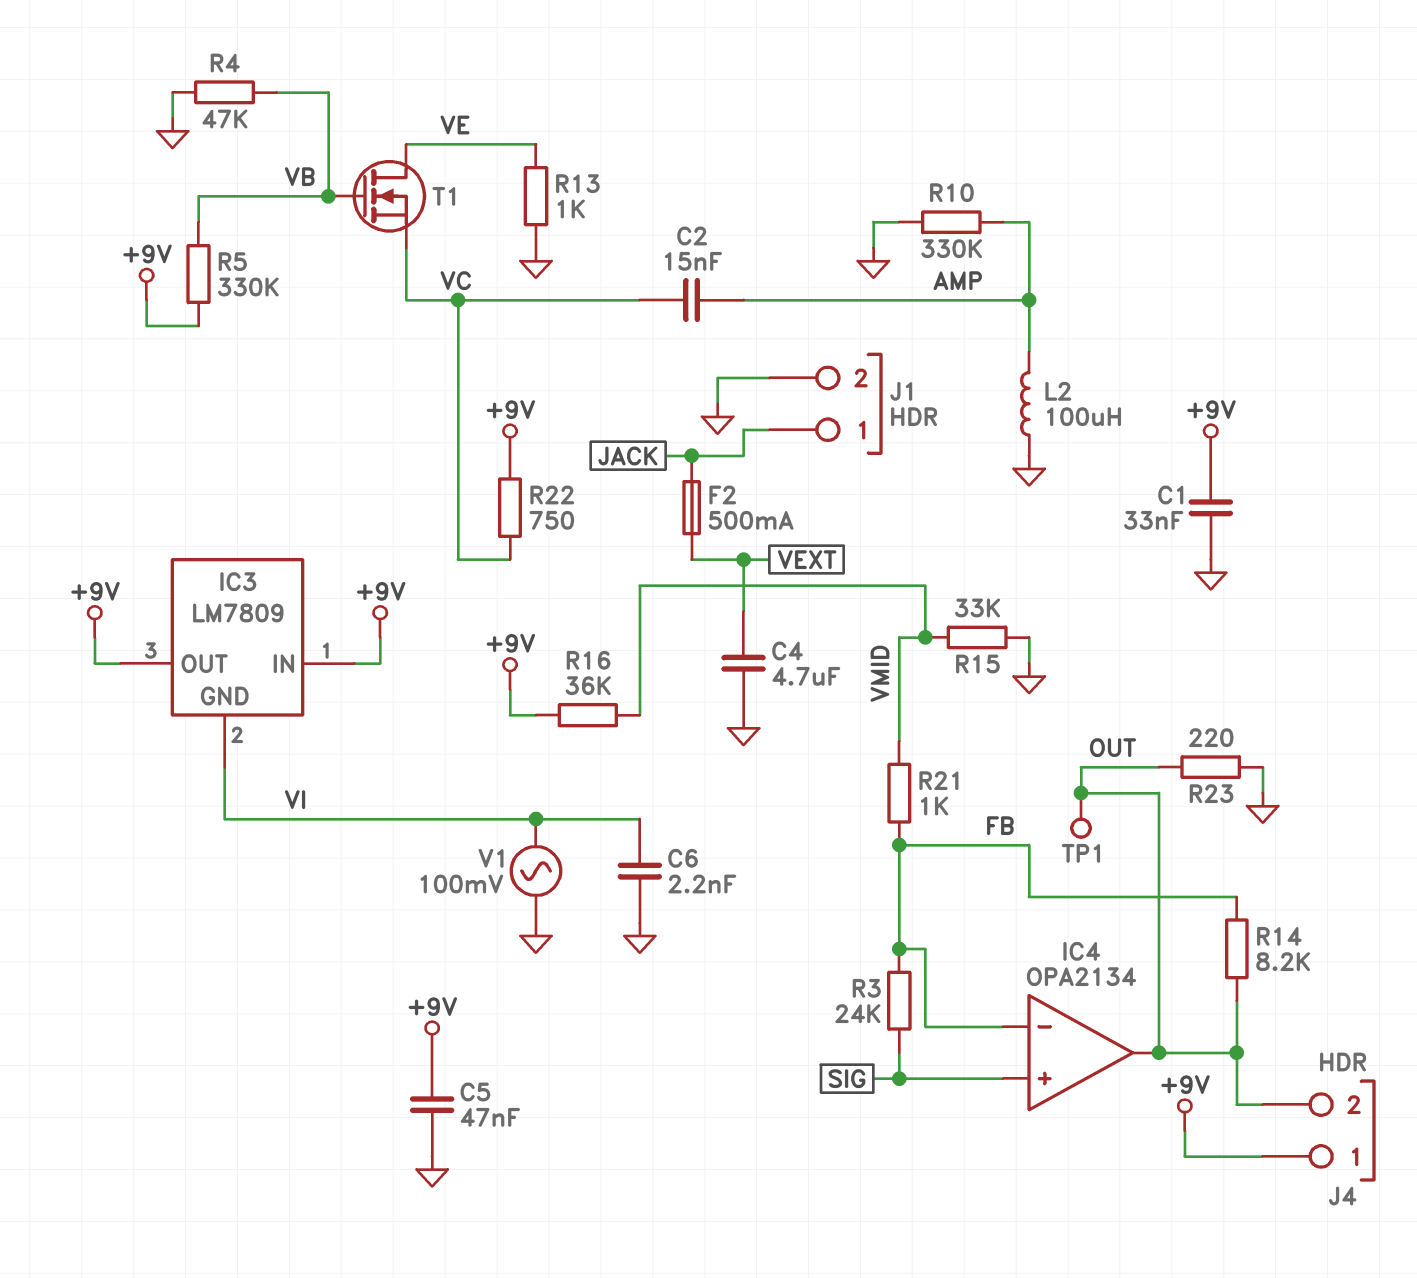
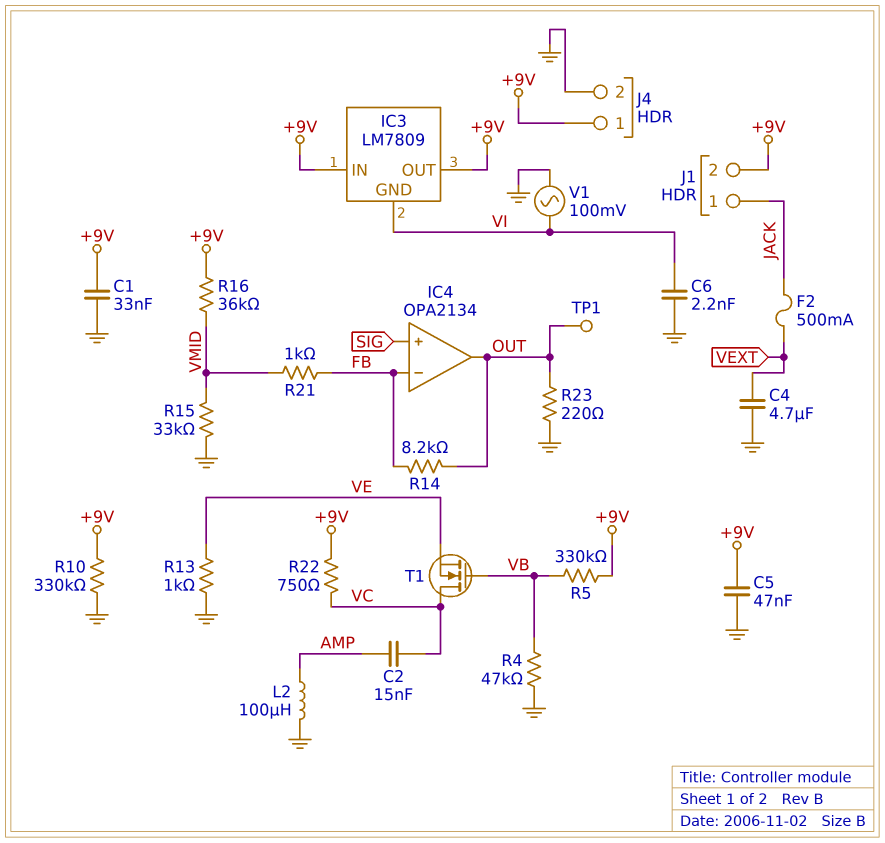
J1 pin 2: GND -> +9V
J4 pin 2: OUT -> GND
R3: 24k (FB, SIG) -> none
R10: 330k (AMP, GND) -> 330k (+9V, GND)
T1: NMOS (G VB, D VE, S VC) -> NMOS (G VB, D VC, S VE)

